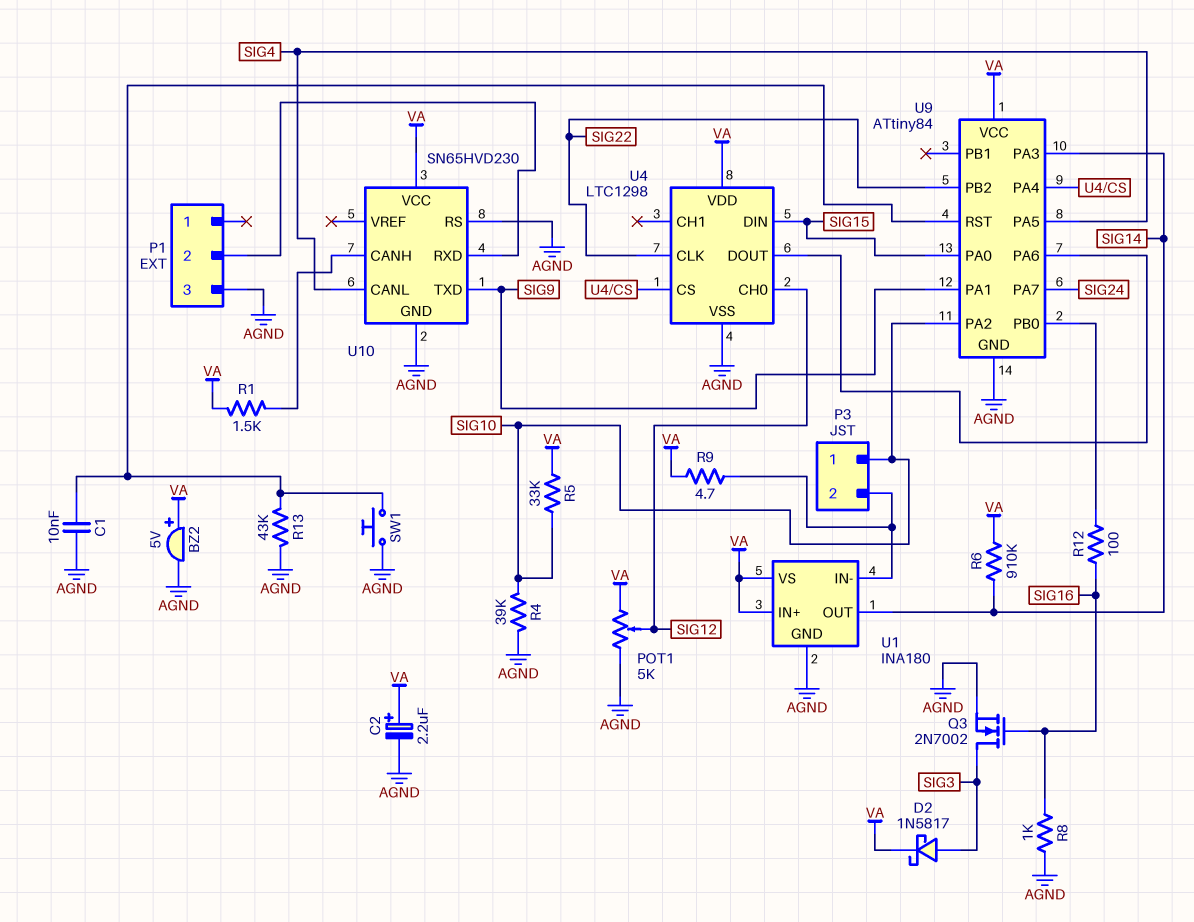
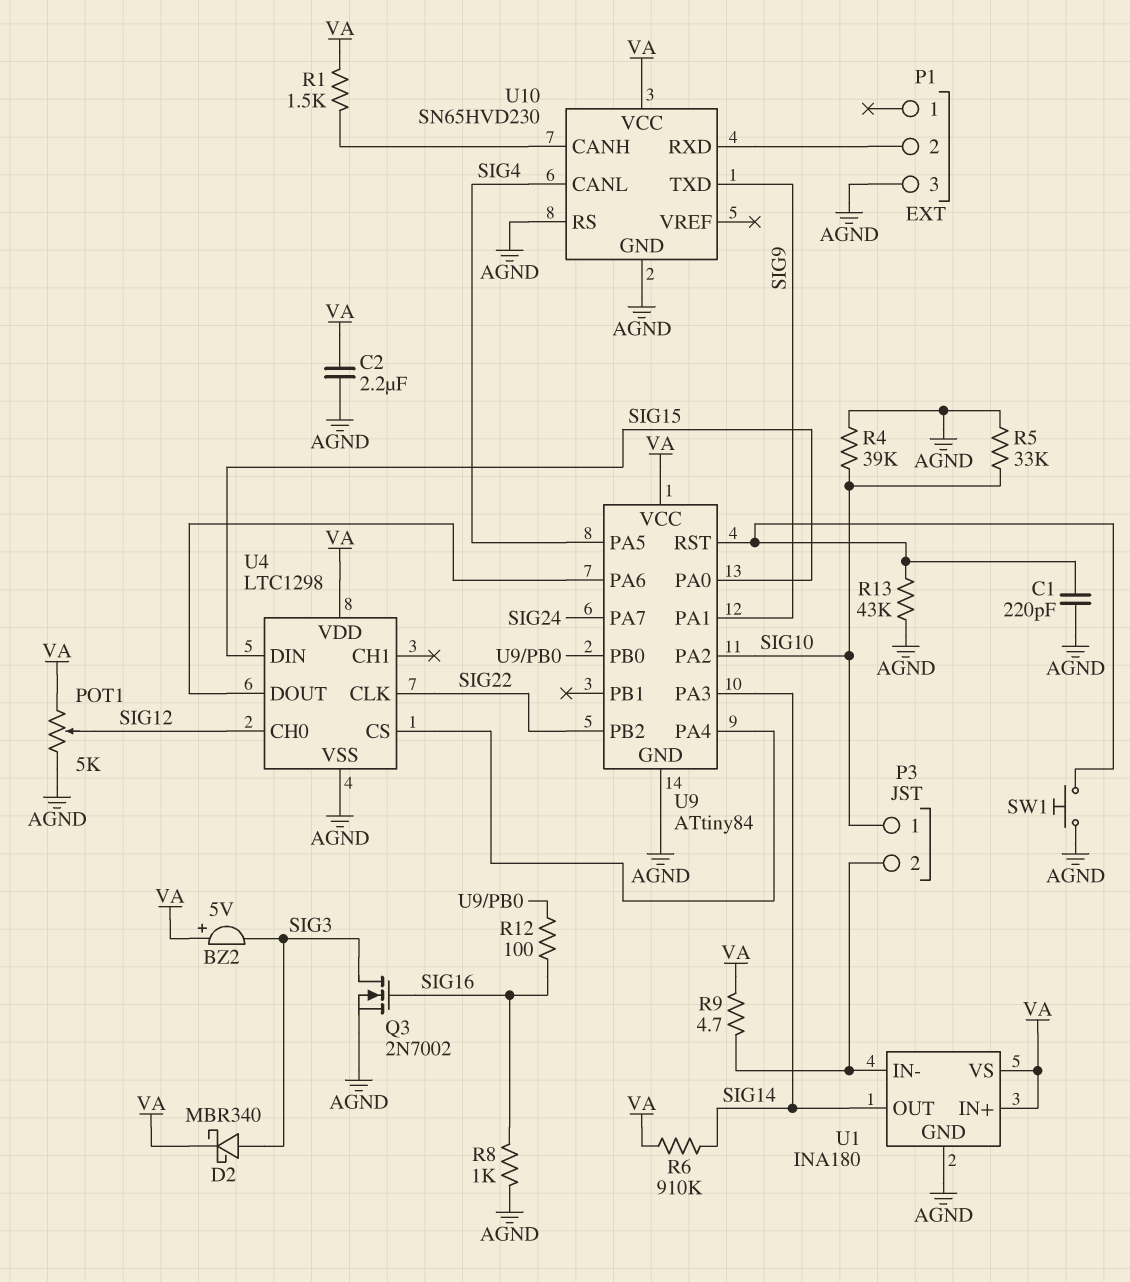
BZ2: buzzer 5V (plus VA, minus AGND) -> buzzer 5V (plus VA, minus SIG3)
C1: 10nF (AGND, U9/RST) -> 220pF (AGND, U9/RST)
C2: 2.2uF (plus VA, minus AGND) -> 2.2uF (AGND, VA)
D2: schottky 1N5817 (A SIG3, K VA) -> schottky MBR340 (A SIG3, K VA)
R5: 33k (SIG10, VA) -> 33k (AGND, SIG10)

